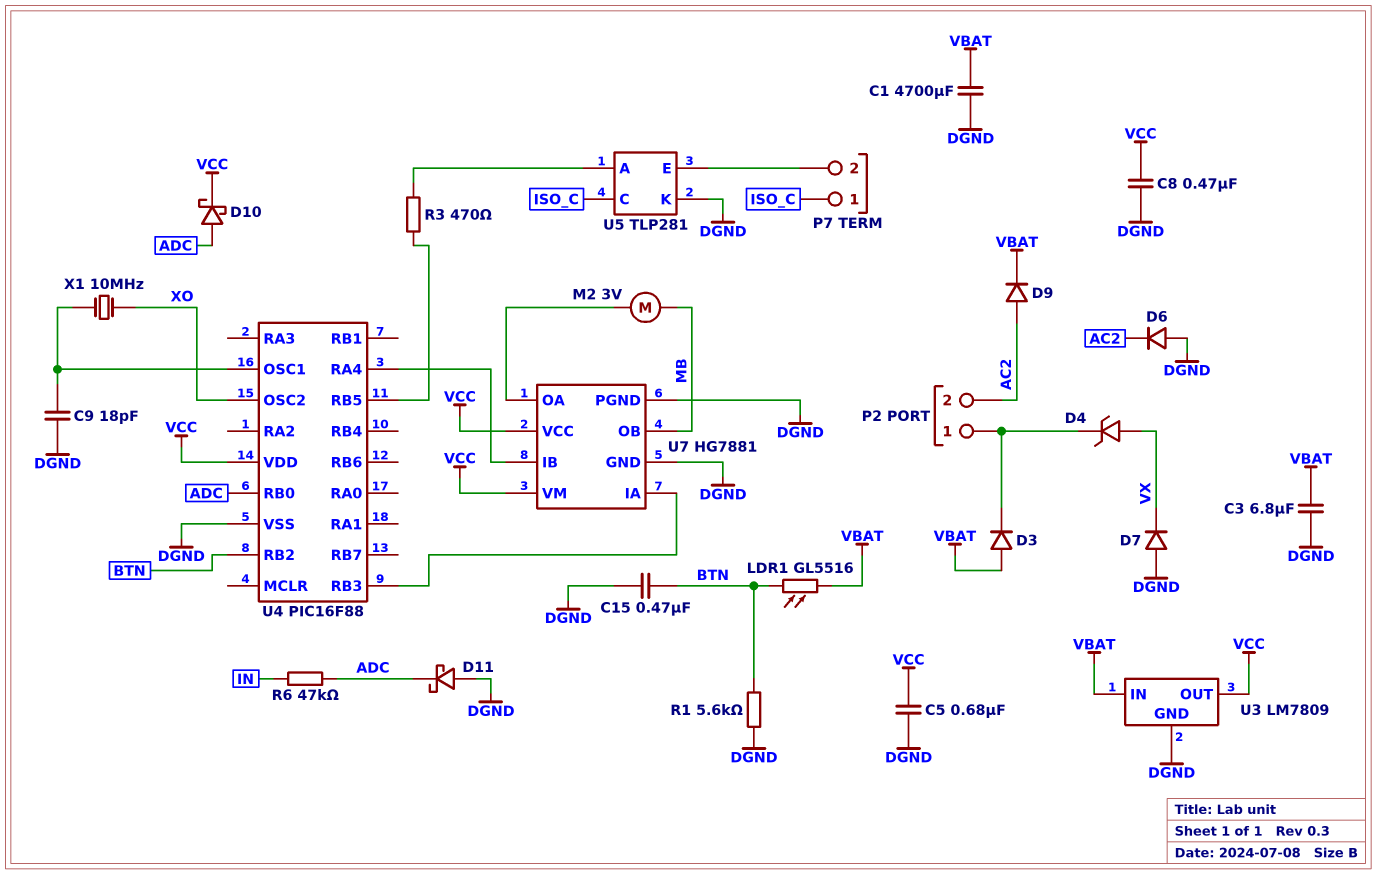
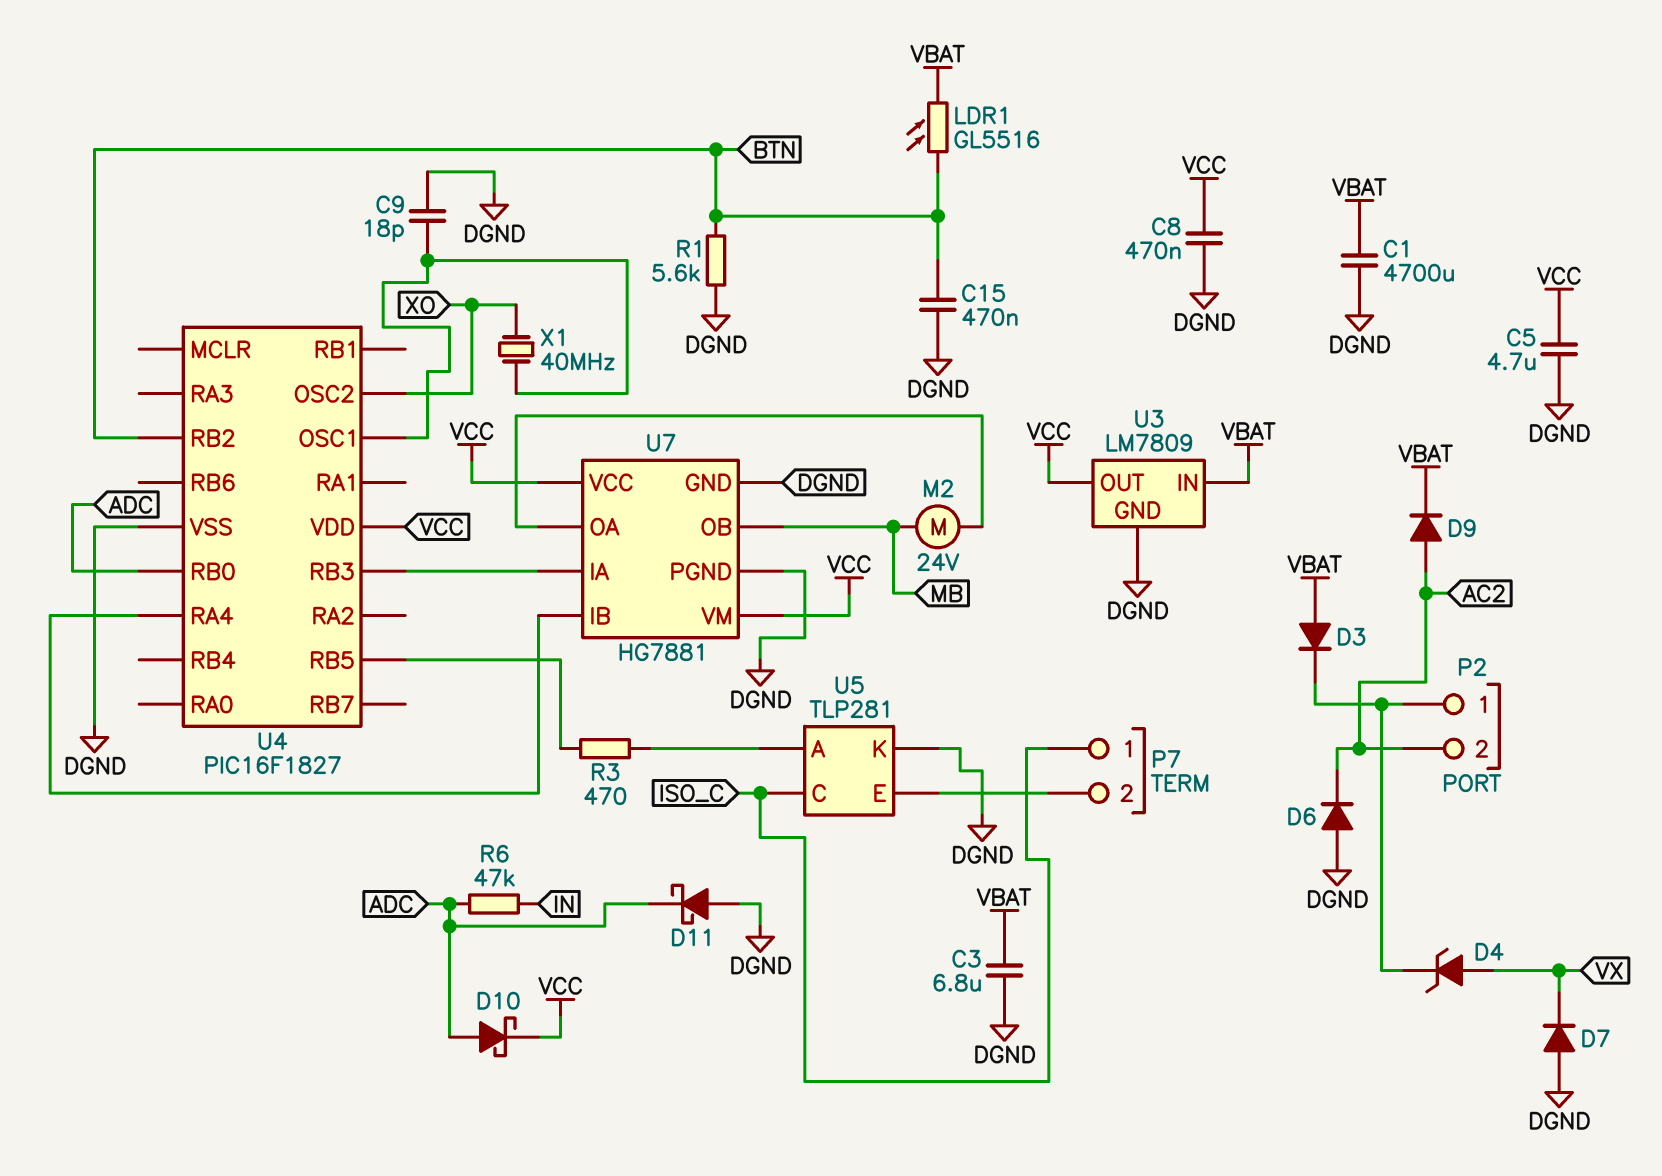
C5: 680nF (DGND, VCC) -> 4.7uF (DGND, VCC)
M2: motor 3V (MB, U7/OA) -> motor 24V (MB, U7/OA)
U4: PIC16F88 -> PIC16F1827
X1: 10MHz (U4/OSC1, XO) -> 40MHz (U4/OSC1, XO)

